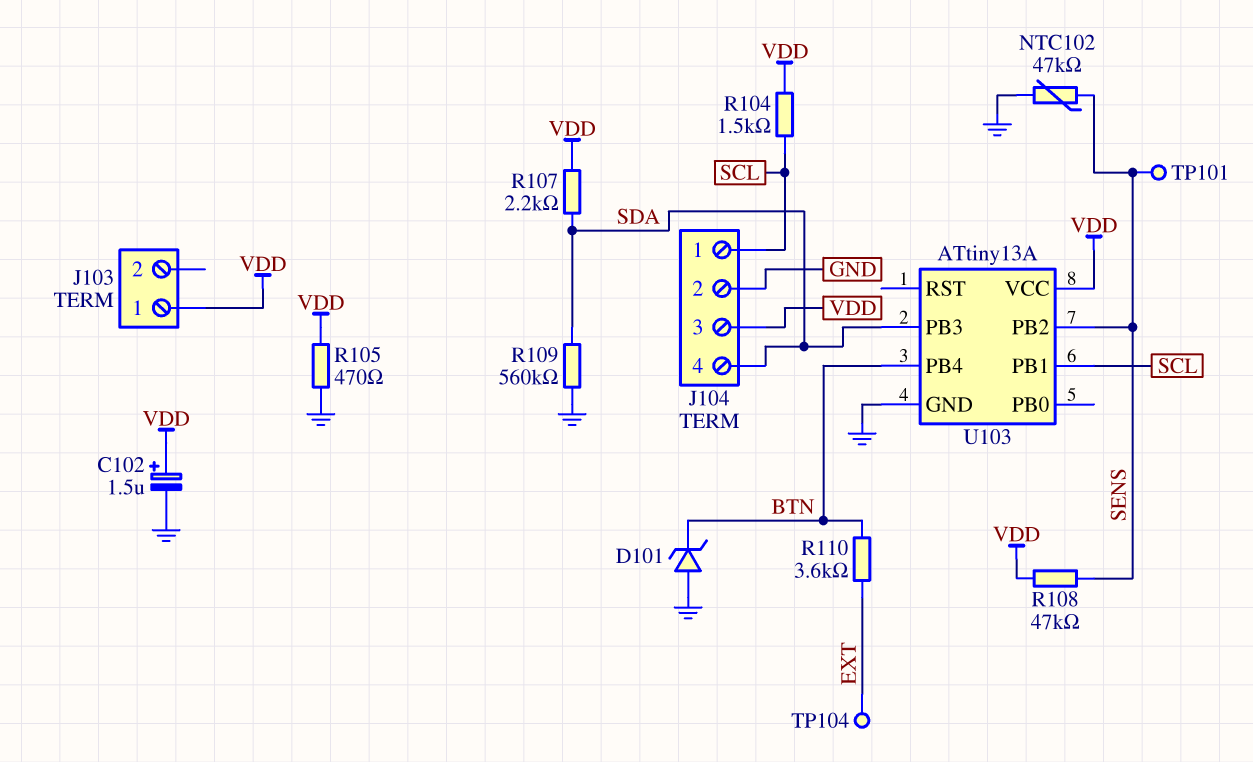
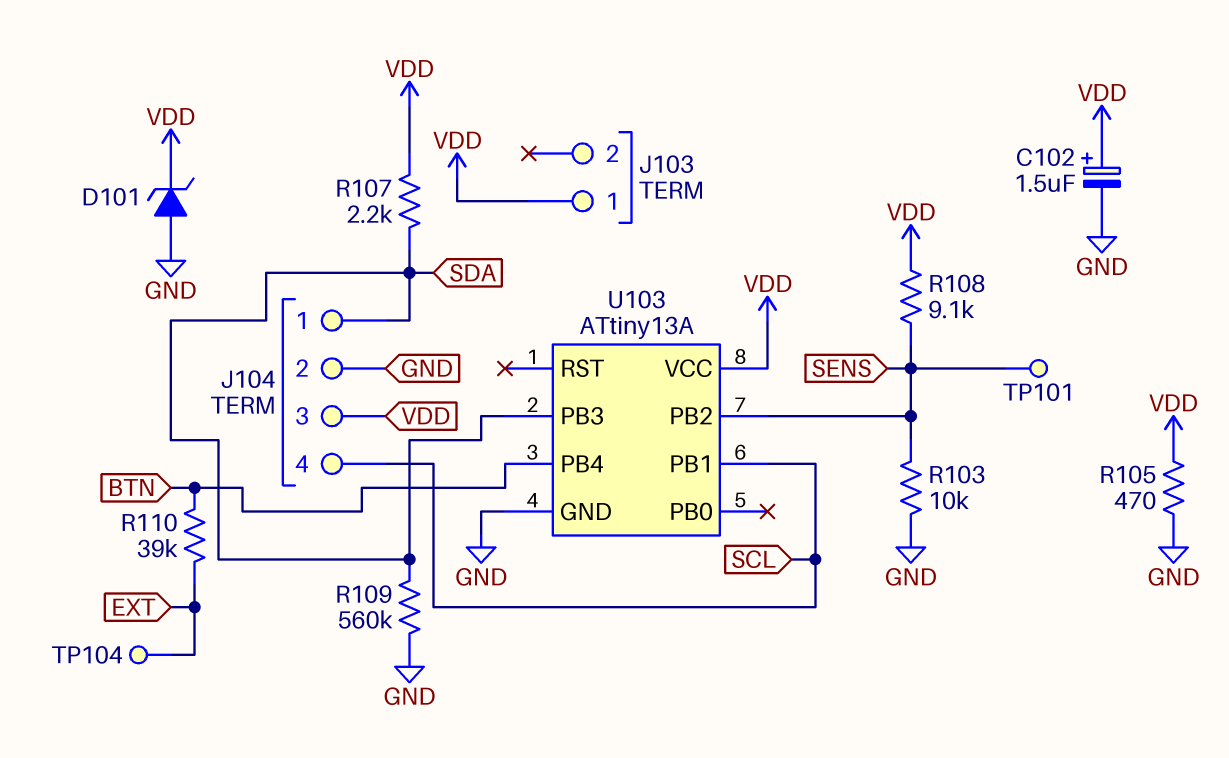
D101: zener (A GND, K BTN) -> zener (A GND, K VDD)
J104 pin 1: SCL -> SDA
J104 pin 4: SDA -> SCL
NTC102: 47k (GND, SENS) -> none
R103: none -> 10k (GND, SENS)
R104: 1.5k (SCL, VDD) -> none
R108: 47k (SENS, VDD) -> 9.1k (SENS, VDD)
R110: 3.6k (BTN, EXT) -> 39k (BTN, EXT)

